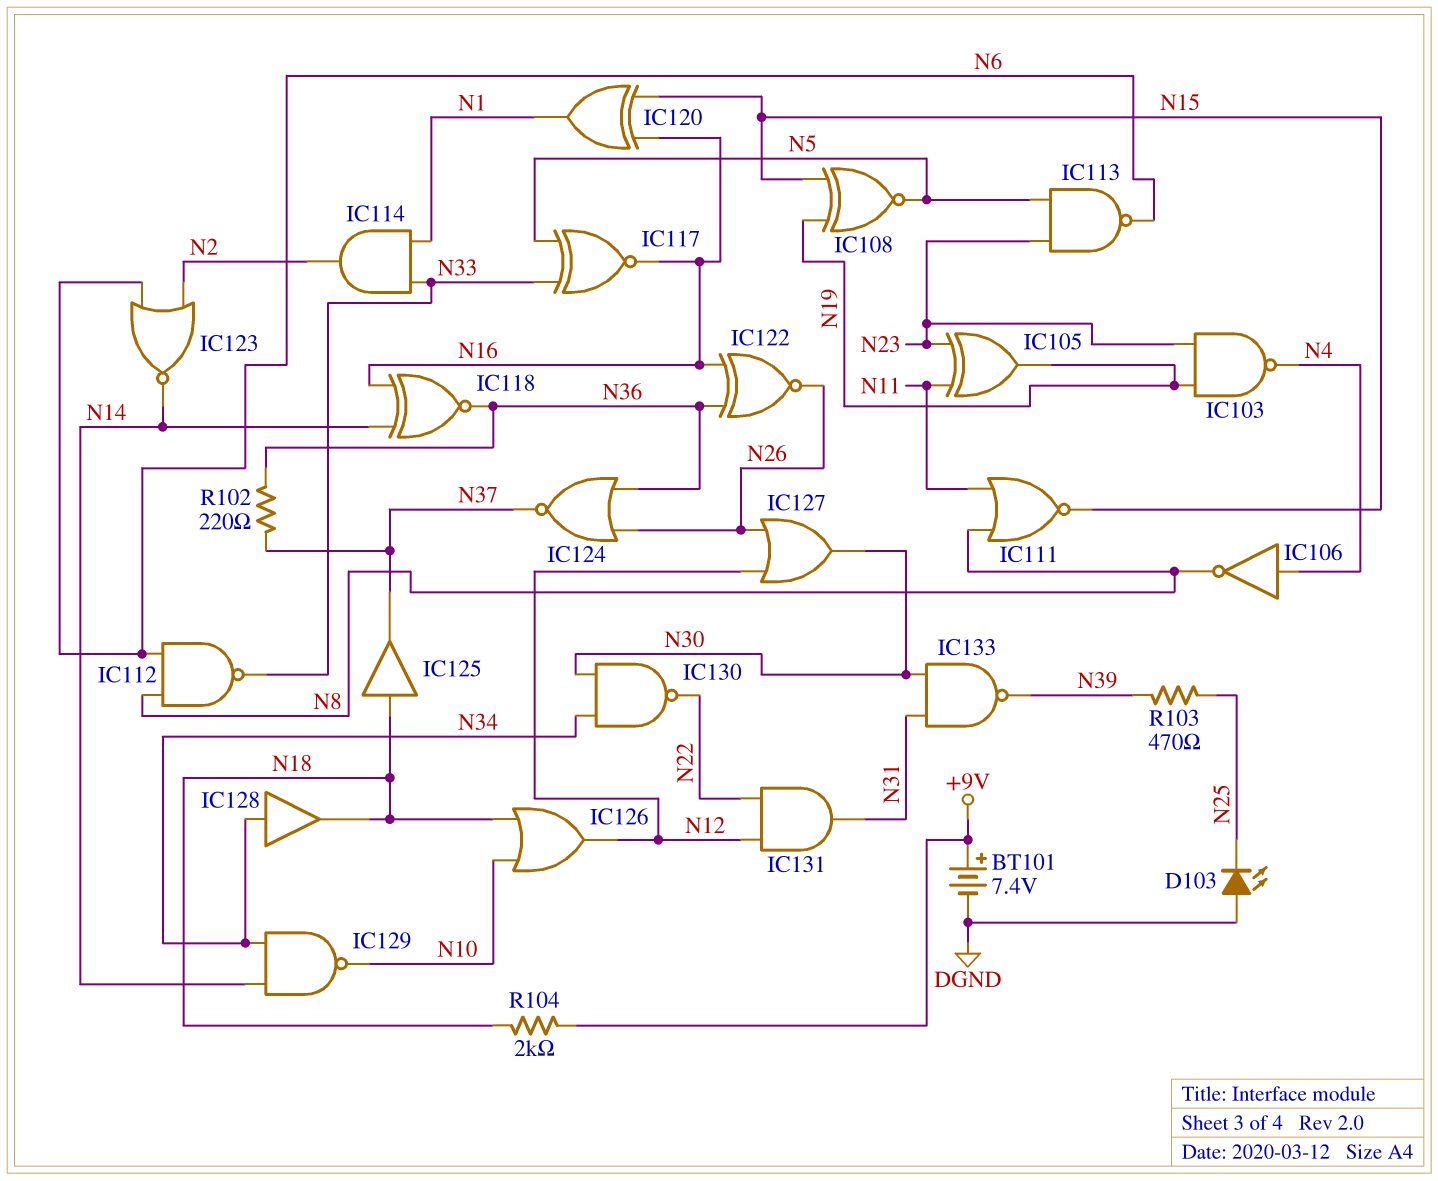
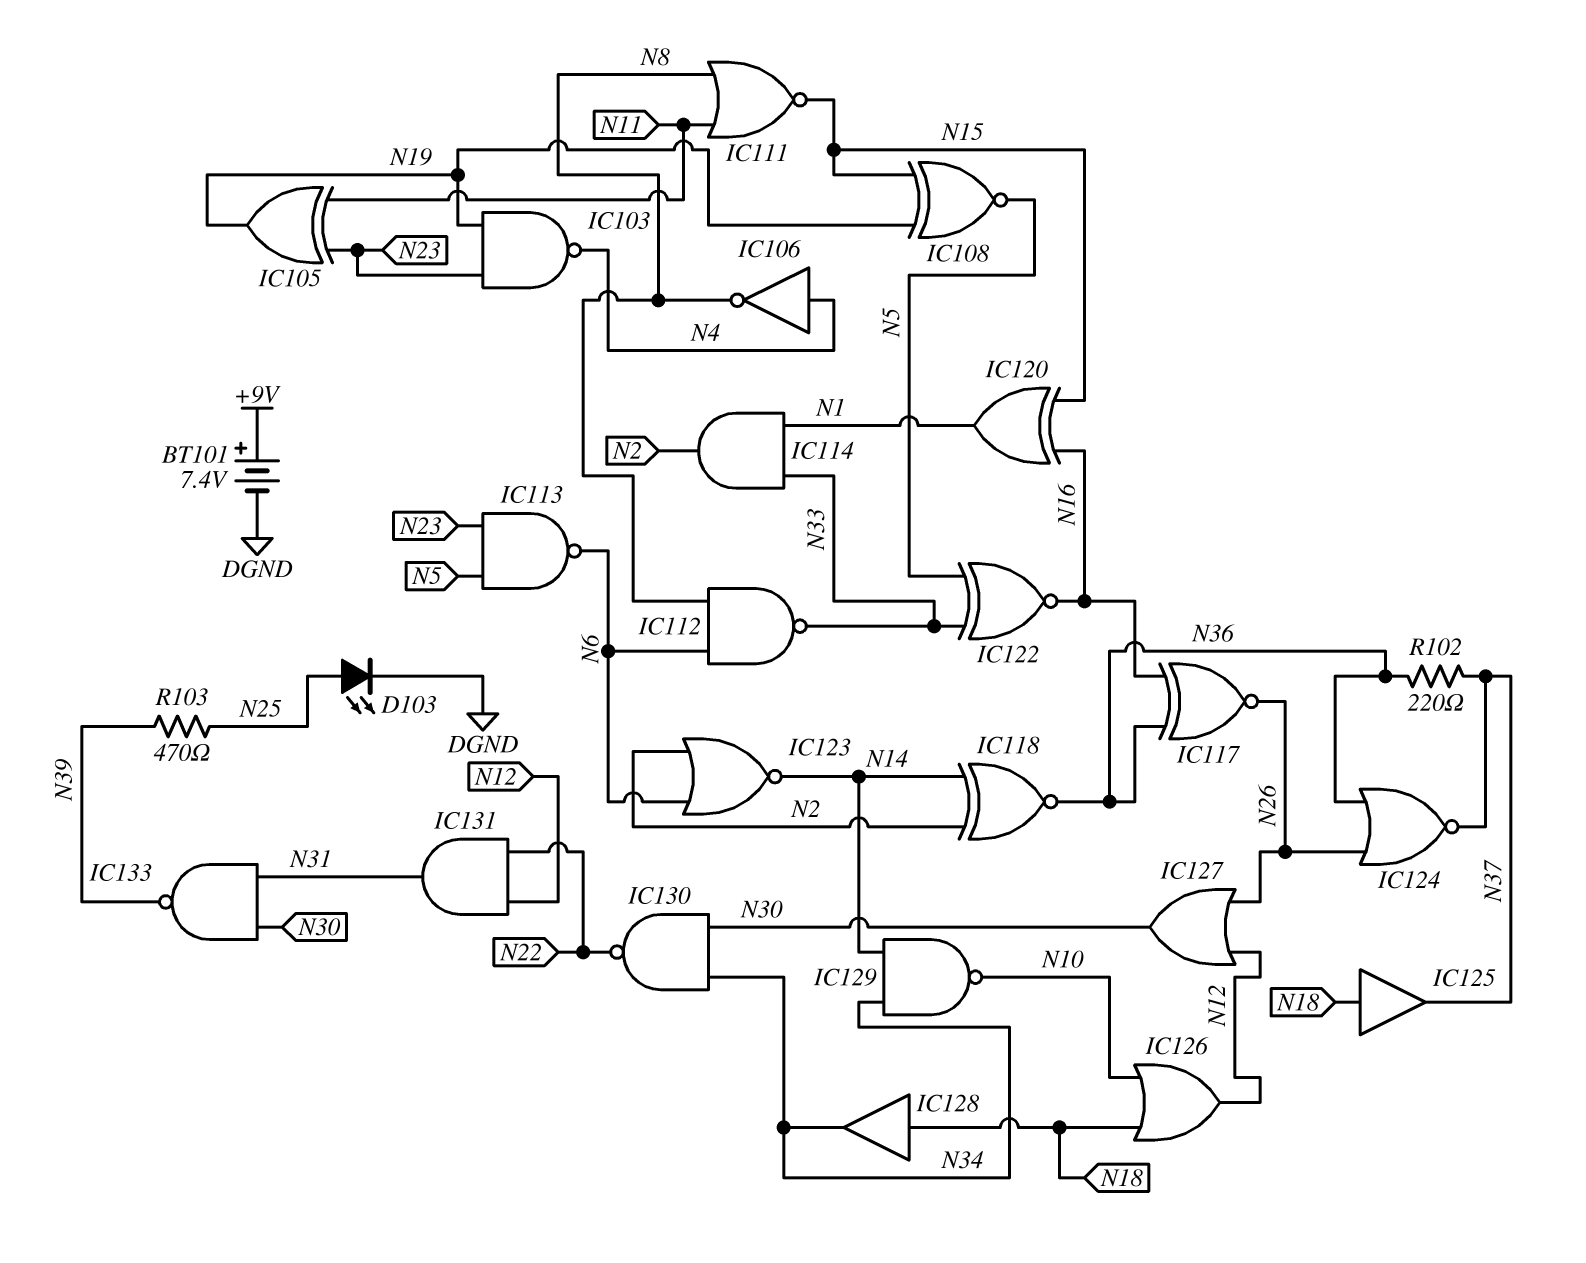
D103: LED (A DGND, K N25) -> LED (A N25, K DGND)
IC117: XNOR (in N5, in N33, out N16) -> XNOR (in N16, in N36, out N26)
IC118: XNOR (in N14, in N16, out N36) -> XNOR (in N2, in N14, out N36)
IC122: XNOR (in N16, in N36, out N26) -> XNOR (in N5, in N33, out N16)
IC128: buffer (in N34, out N18) -> buffer (in N18, out N34)
R104: 2k (+9V, N18) -> none

